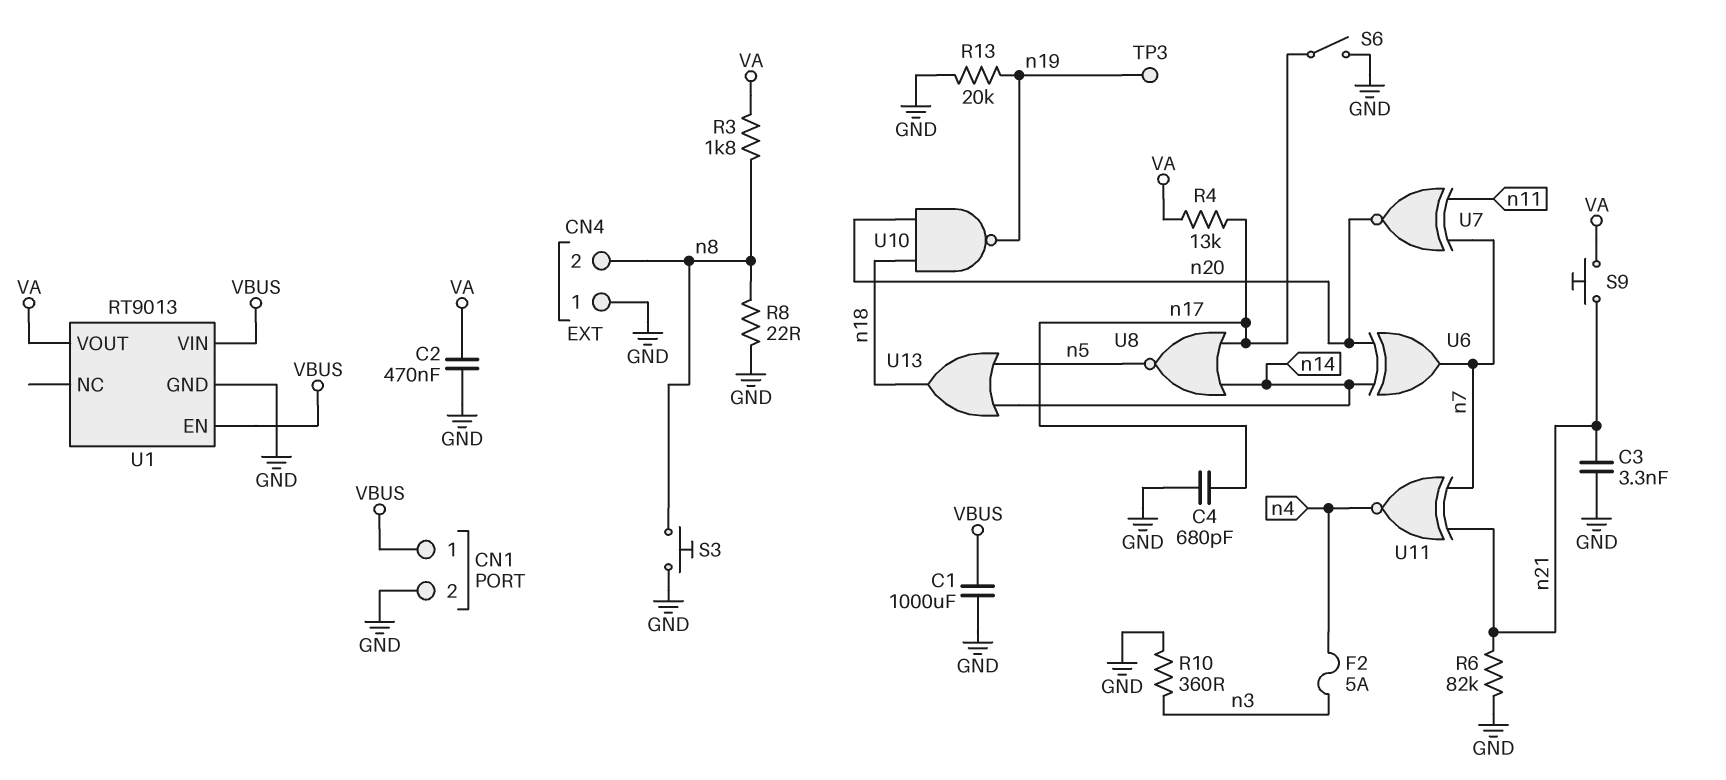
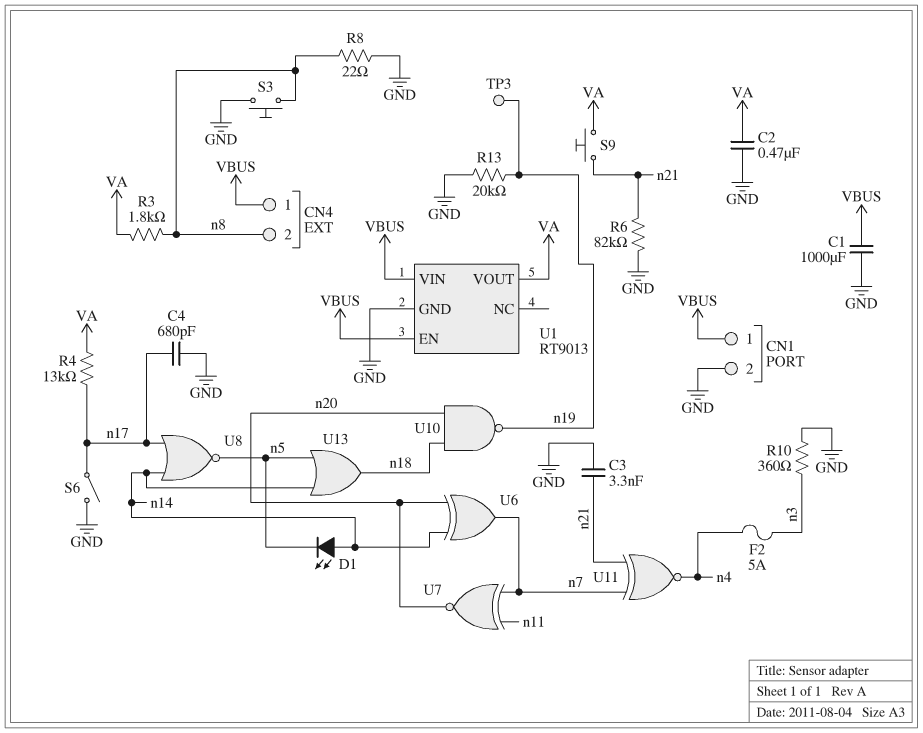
CN4 pin 1: GND -> VBUS
D1: none -> LED (A n14, K n5)

